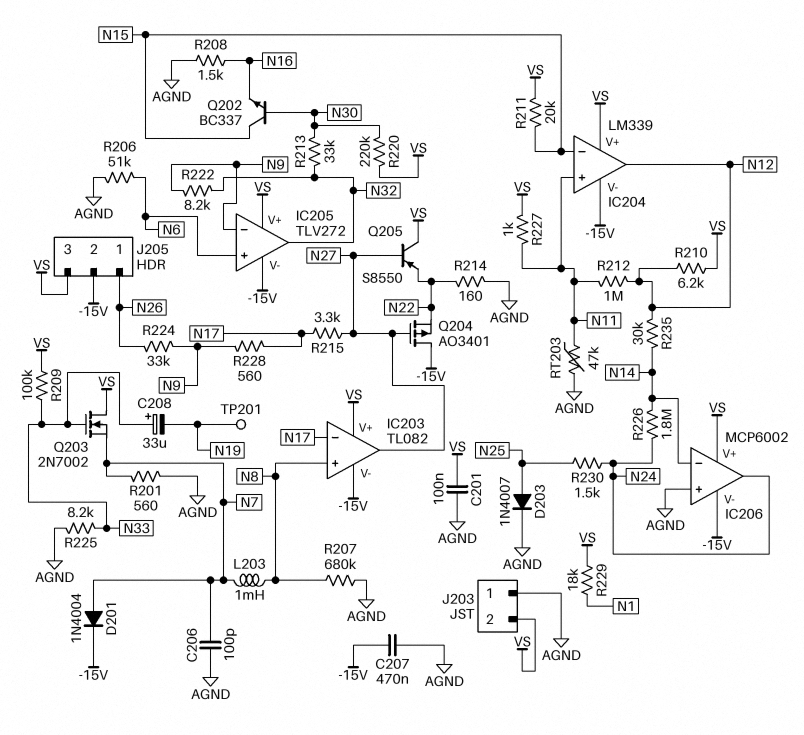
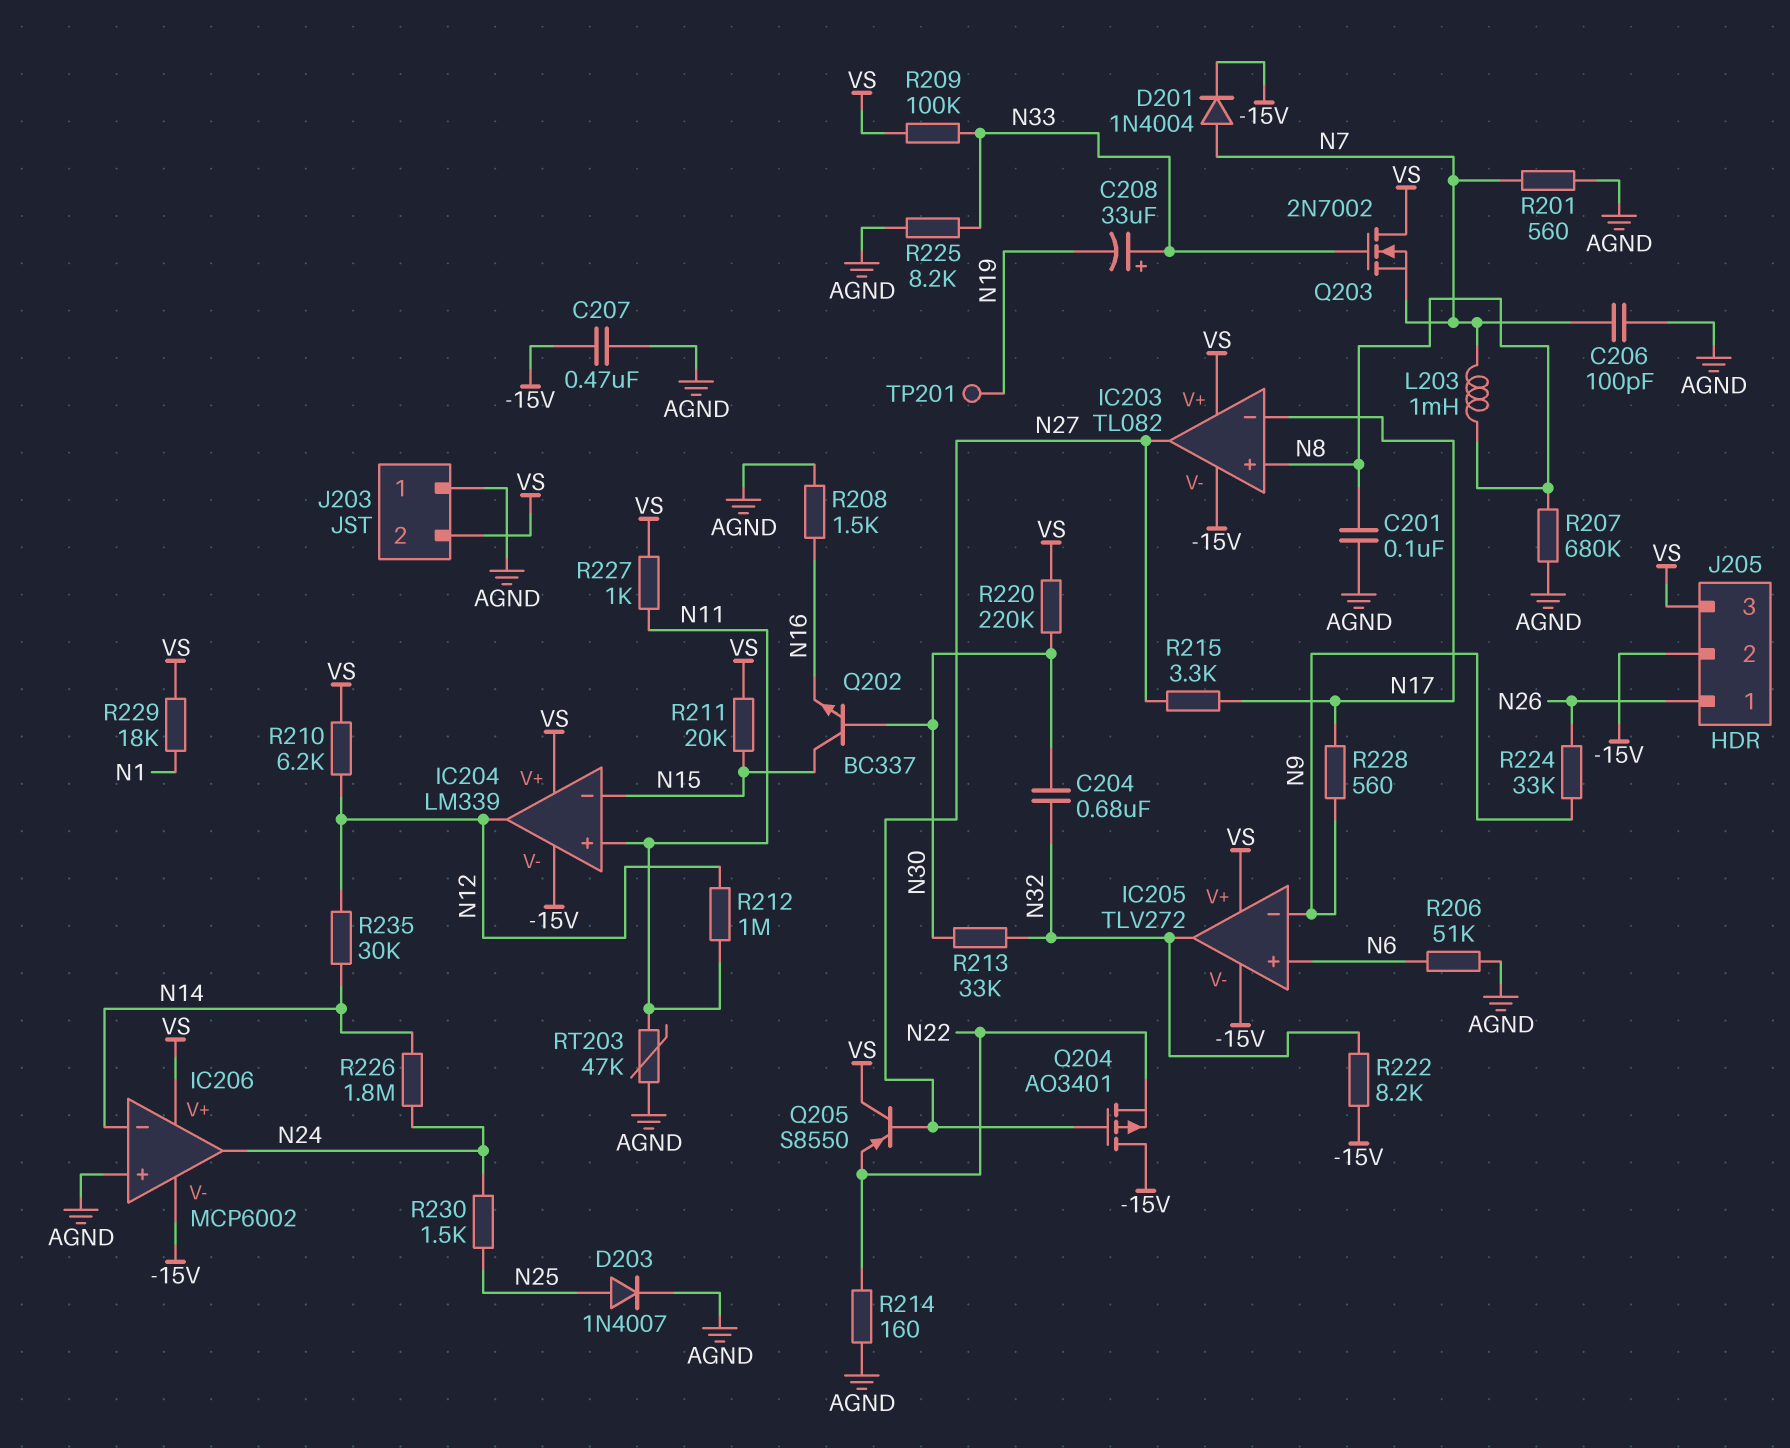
C201: 100nF (AGND, VS) -> 100nF (AGND, N8)
C204: none -> 680nF (N30, N32)
R222: 8.2k (N9, N32) -> 8.2k (-15V, N32)

